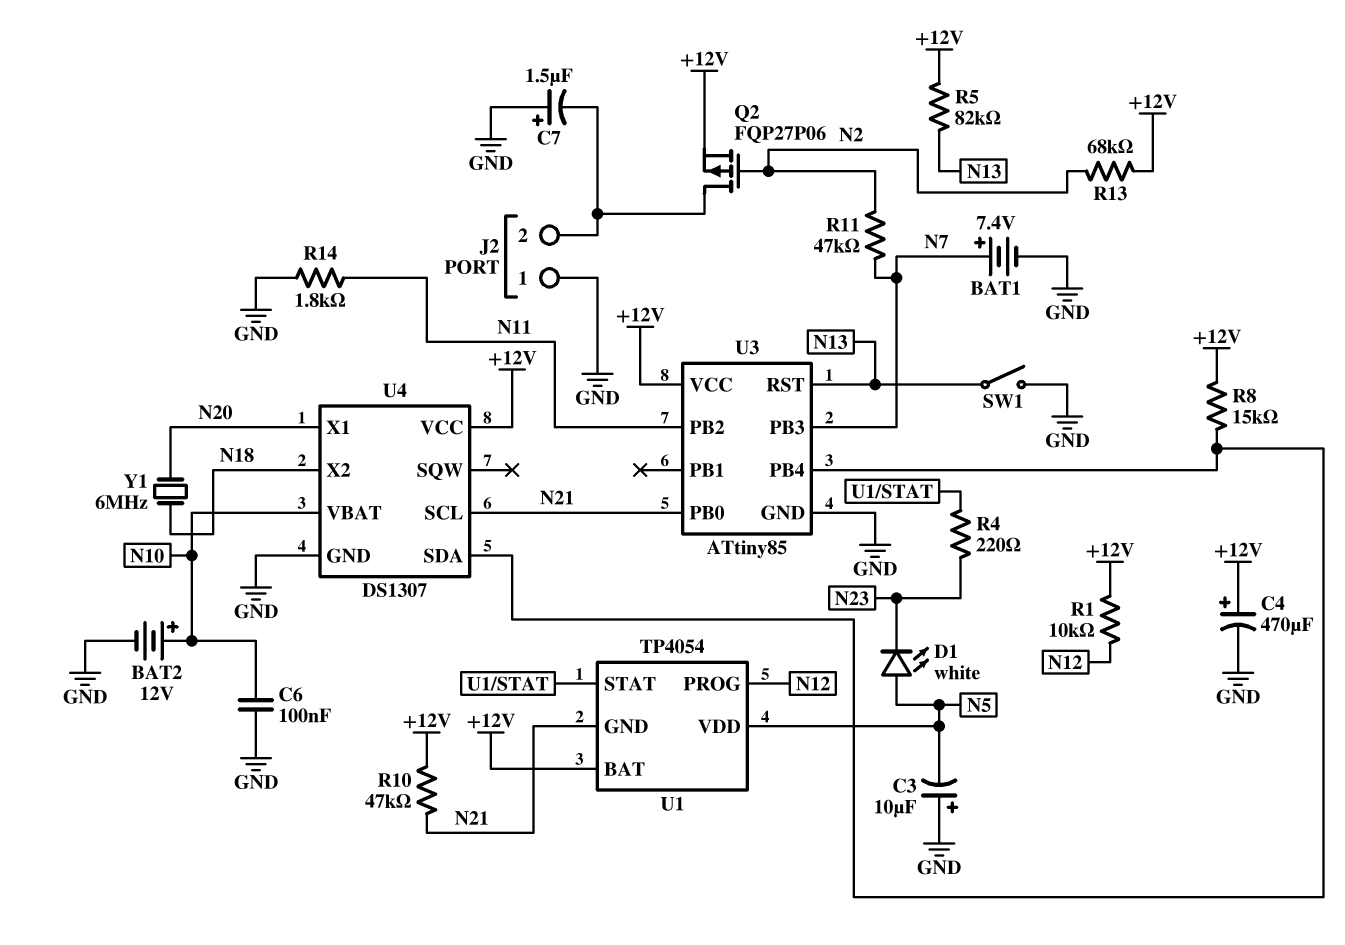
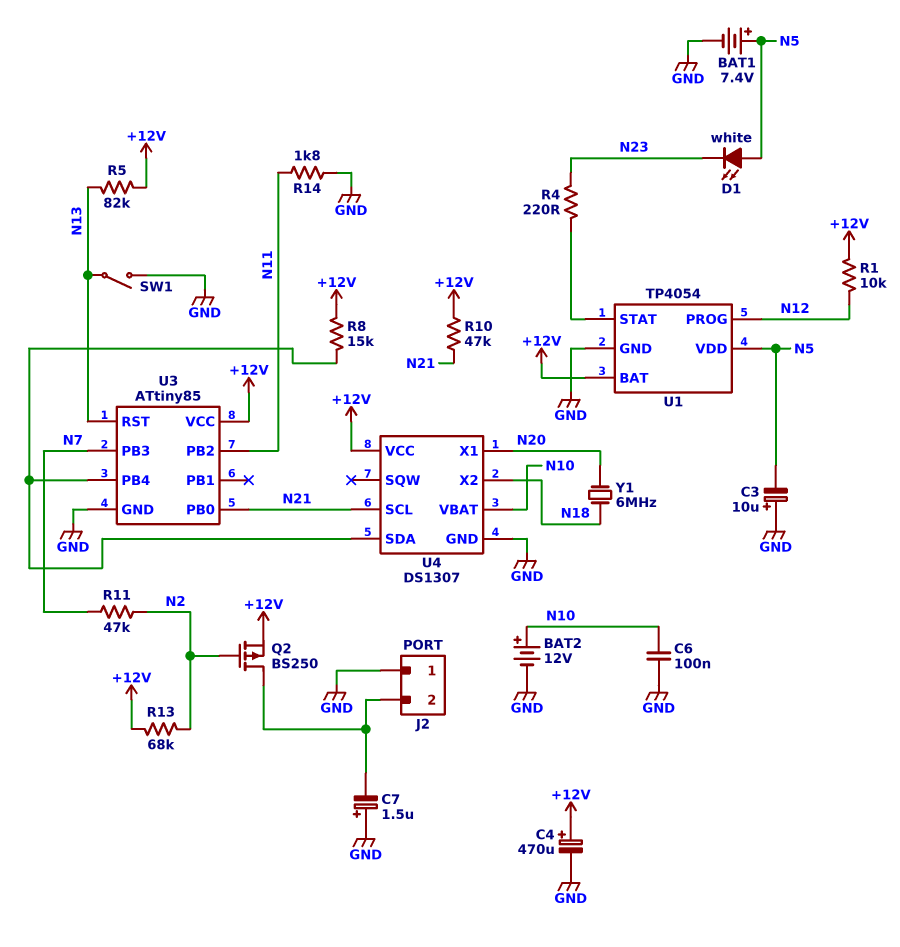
BAT1: 7.4V (plus N7, minus GND) -> 7.4V (plus N5, minus GND)
Q2: PMOS FQP27P06 (G N2, D J2/2, S +12V) -> PMOS BS250 (G N2, D J2/2, S +12V)
U1 pin GND: N21 -> GND

